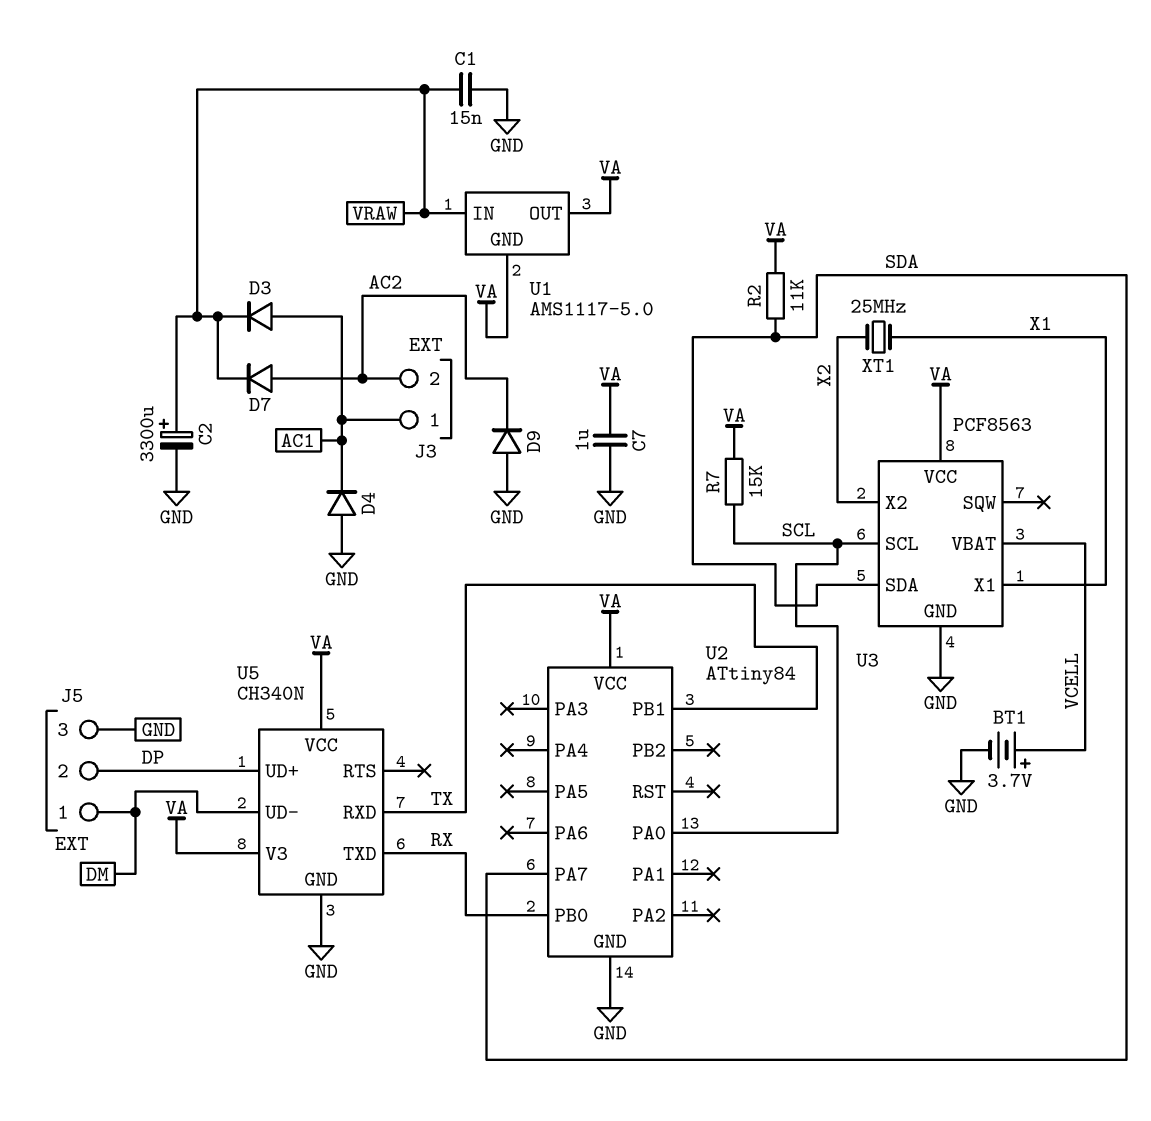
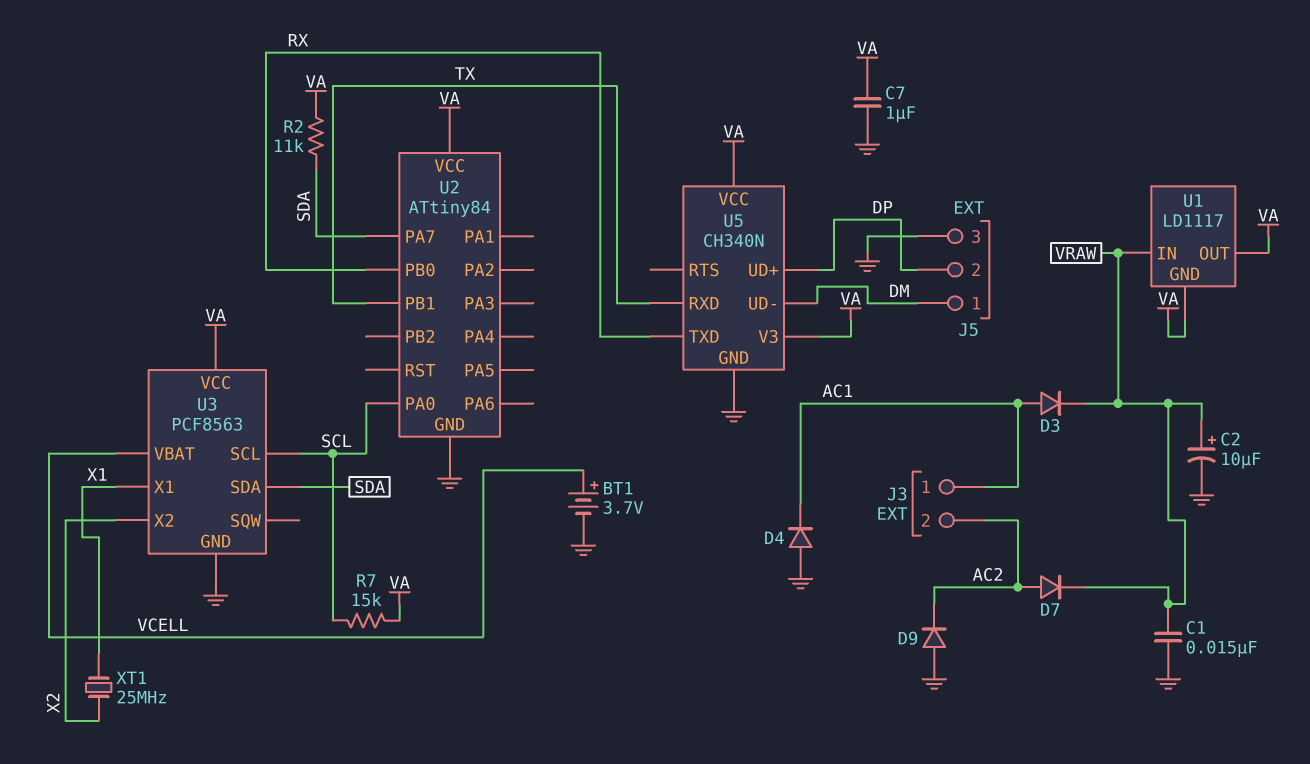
C2: 3300uF (plus VRAW, minus GND) -> 10uF (plus VRAW, minus GND)
U1: AMS1117-5.0 -> LD1117

